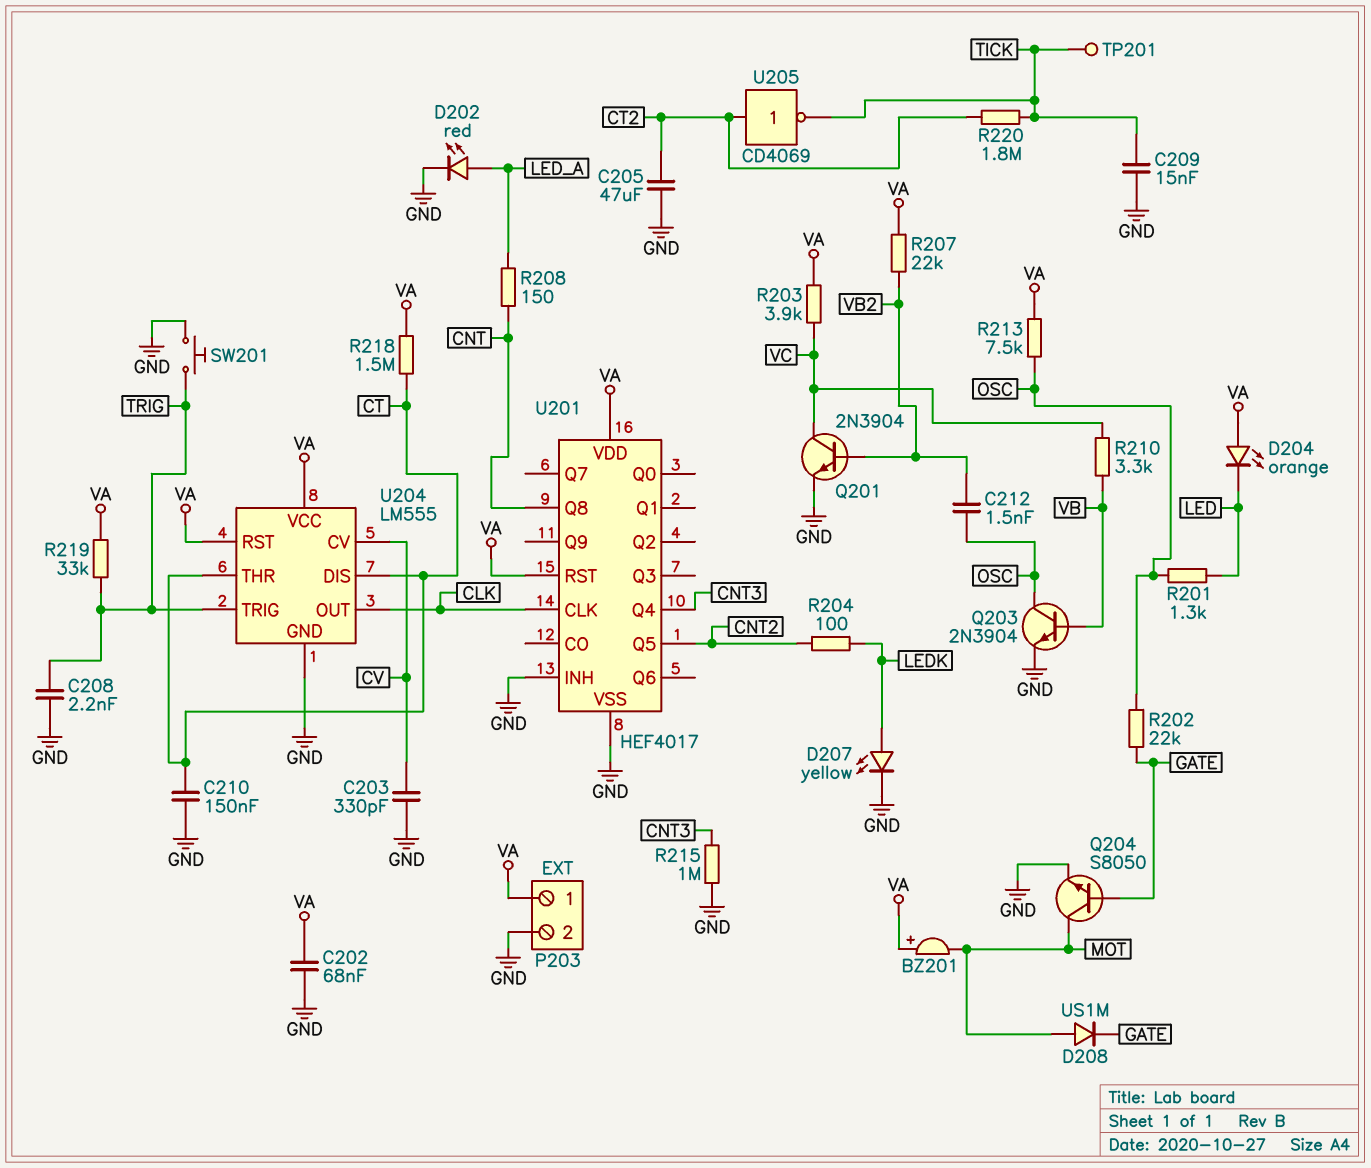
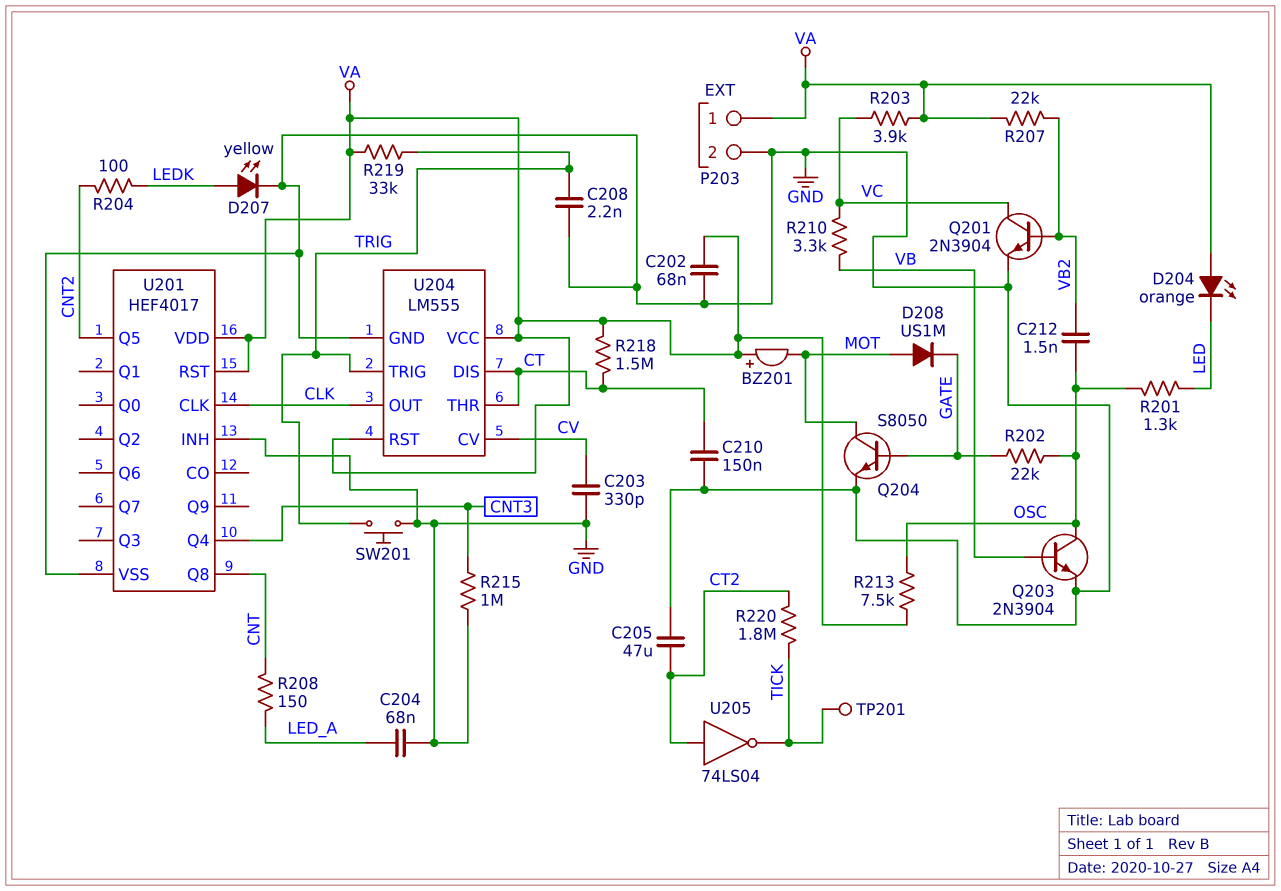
C204: none -> 68nF (GND, LED_A)
C209: 15nF (GND, TICK) -> none
D202: LED red (A LED_A, K GND) -> none
U205: NOT CD4069 (in CT2, out TICK) -> NOT 74LS04 (in CT2, out TICK)

